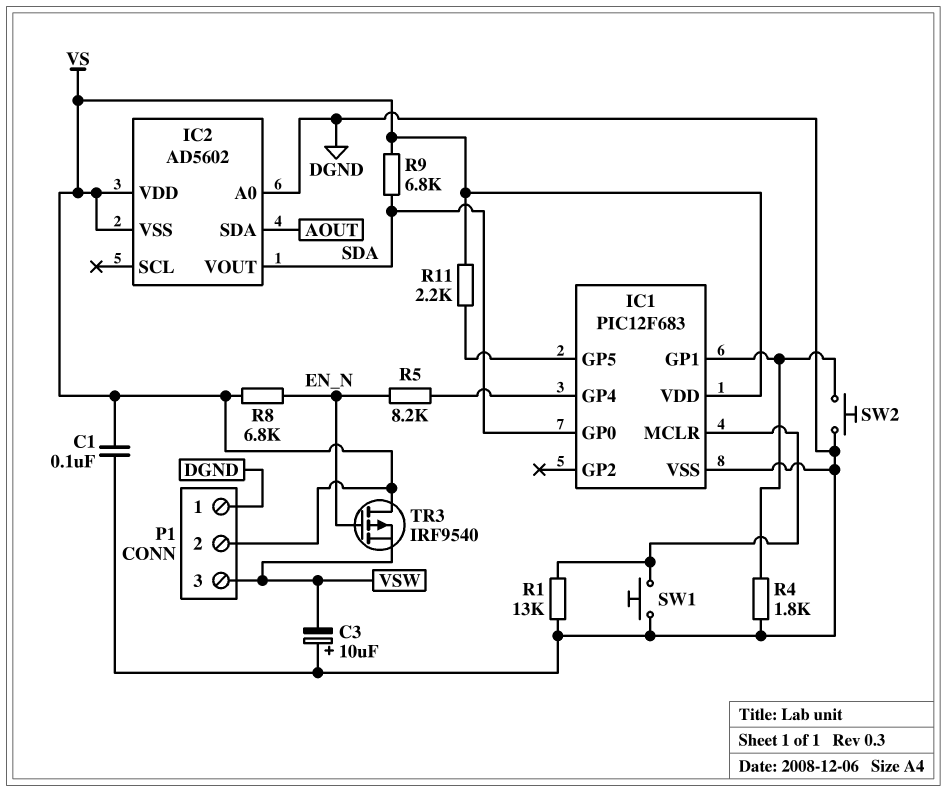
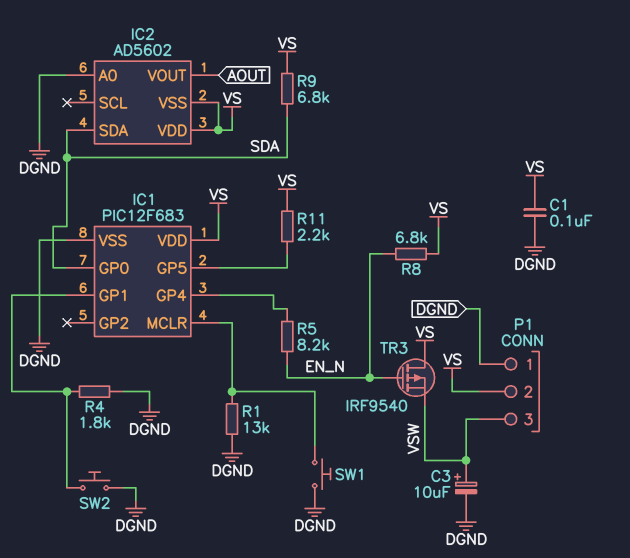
C3: 10uF (plus DGND, minus VSW) -> 10uF (plus VSW, minus DGND)
IC2 pin SDA: AOUT -> SDA
IC2 pin VOUT: SDA -> AOUT

